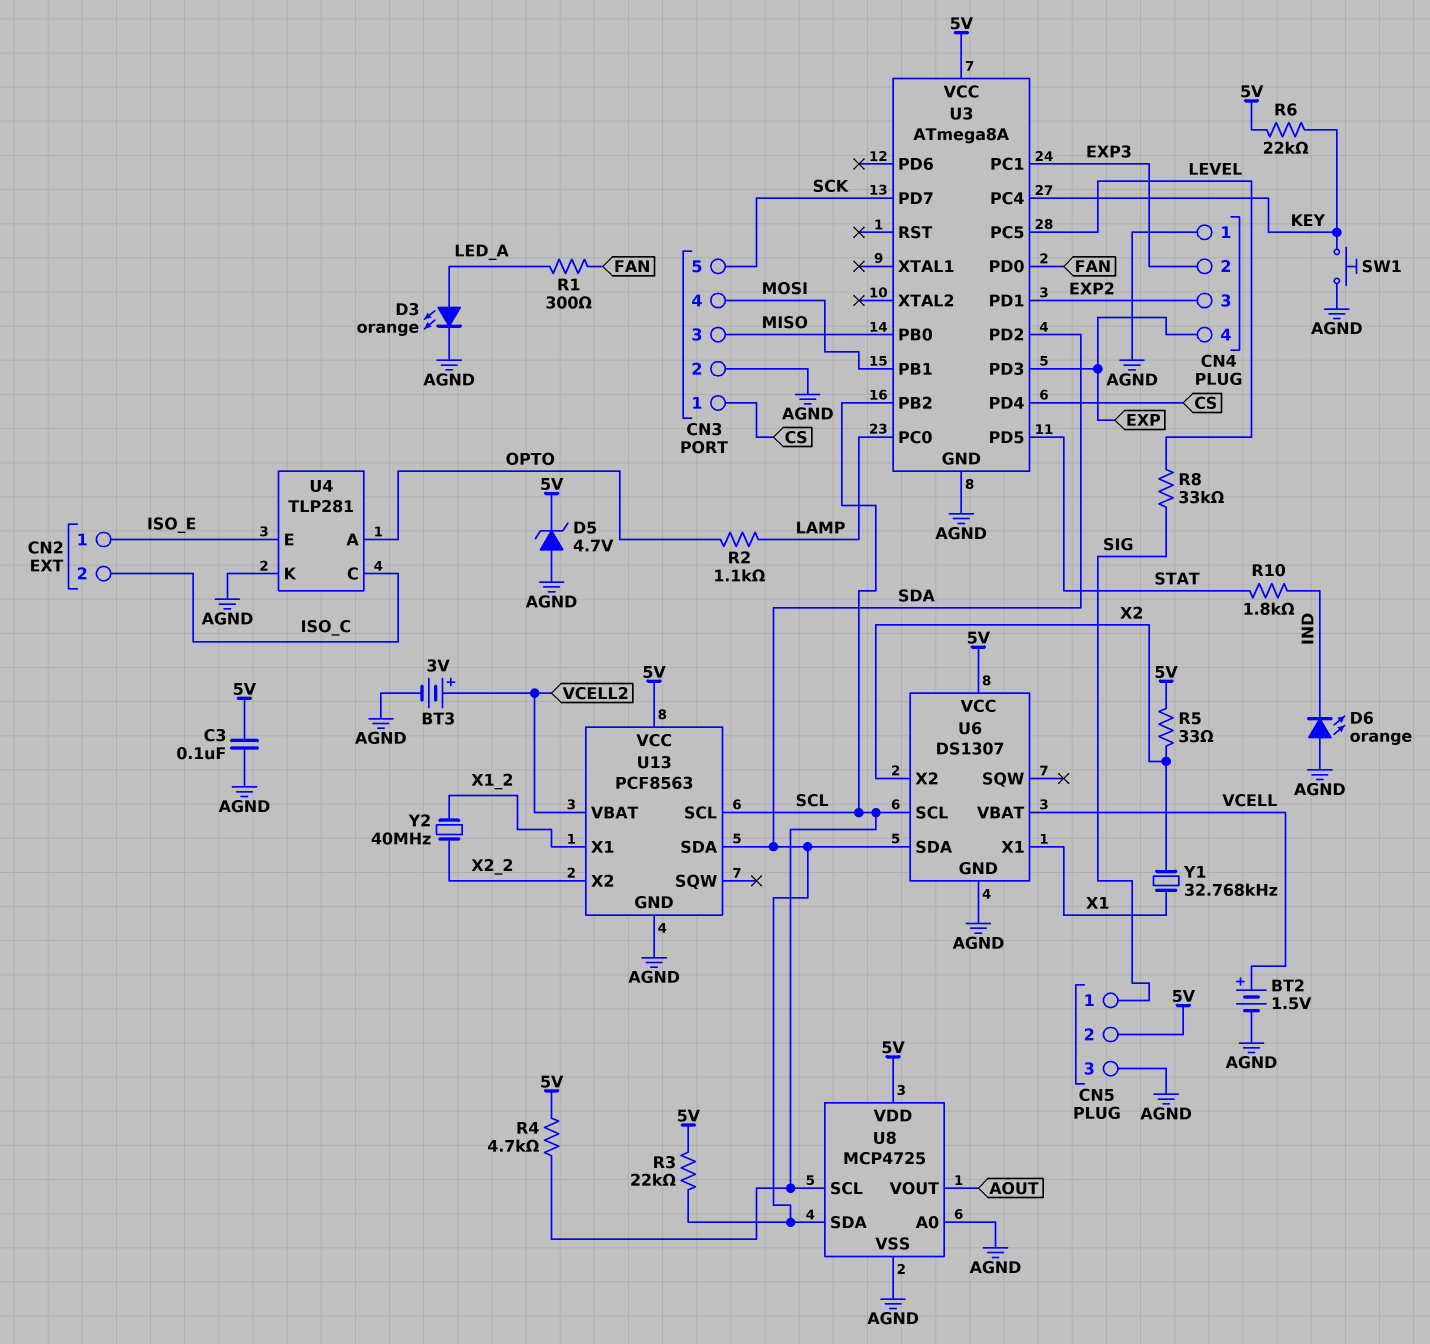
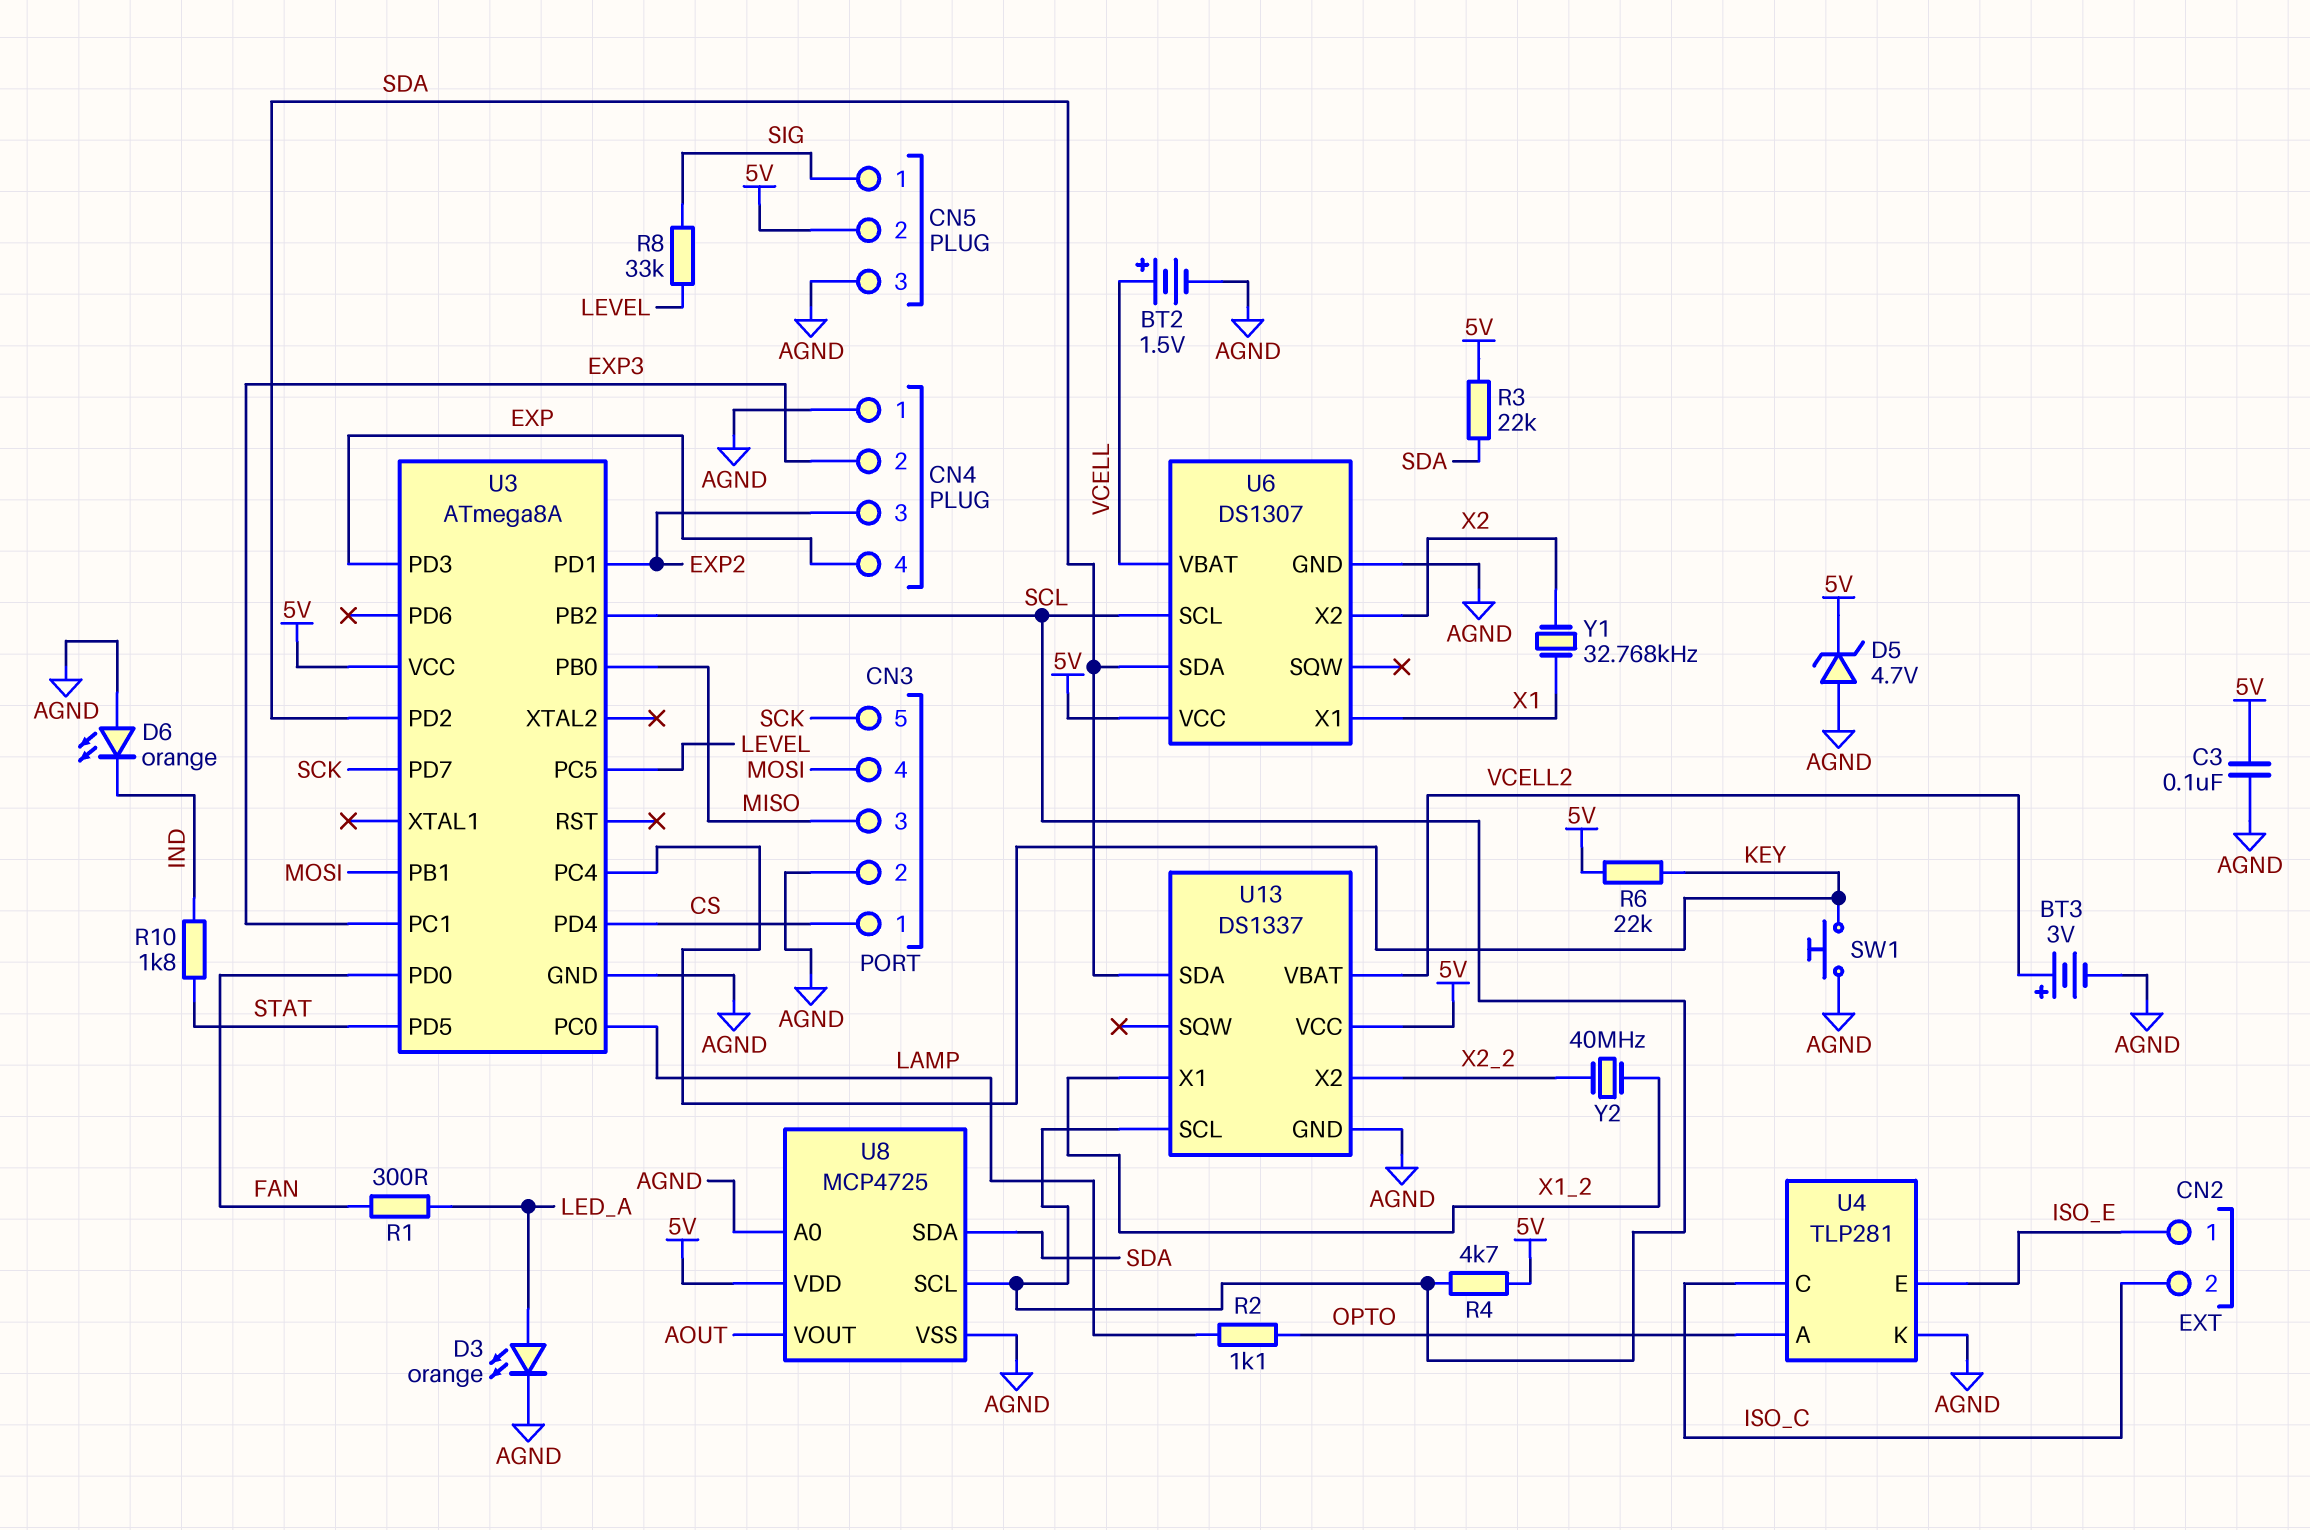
R5: 33 (5V, X2) -> none
U13: PCF8563 -> DS1337

